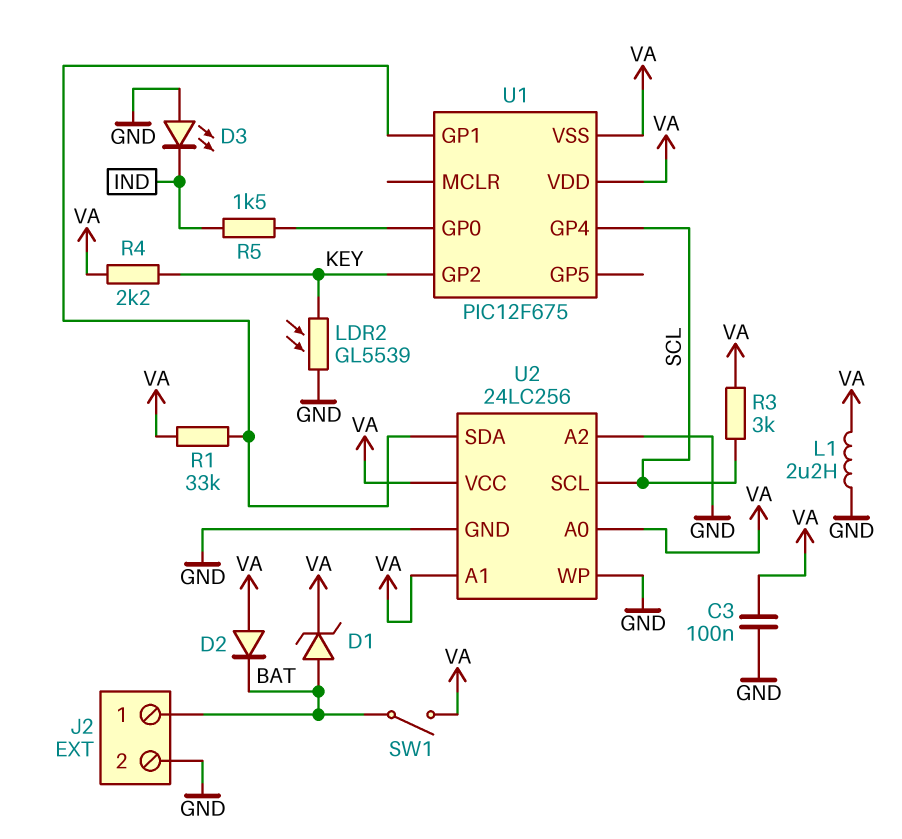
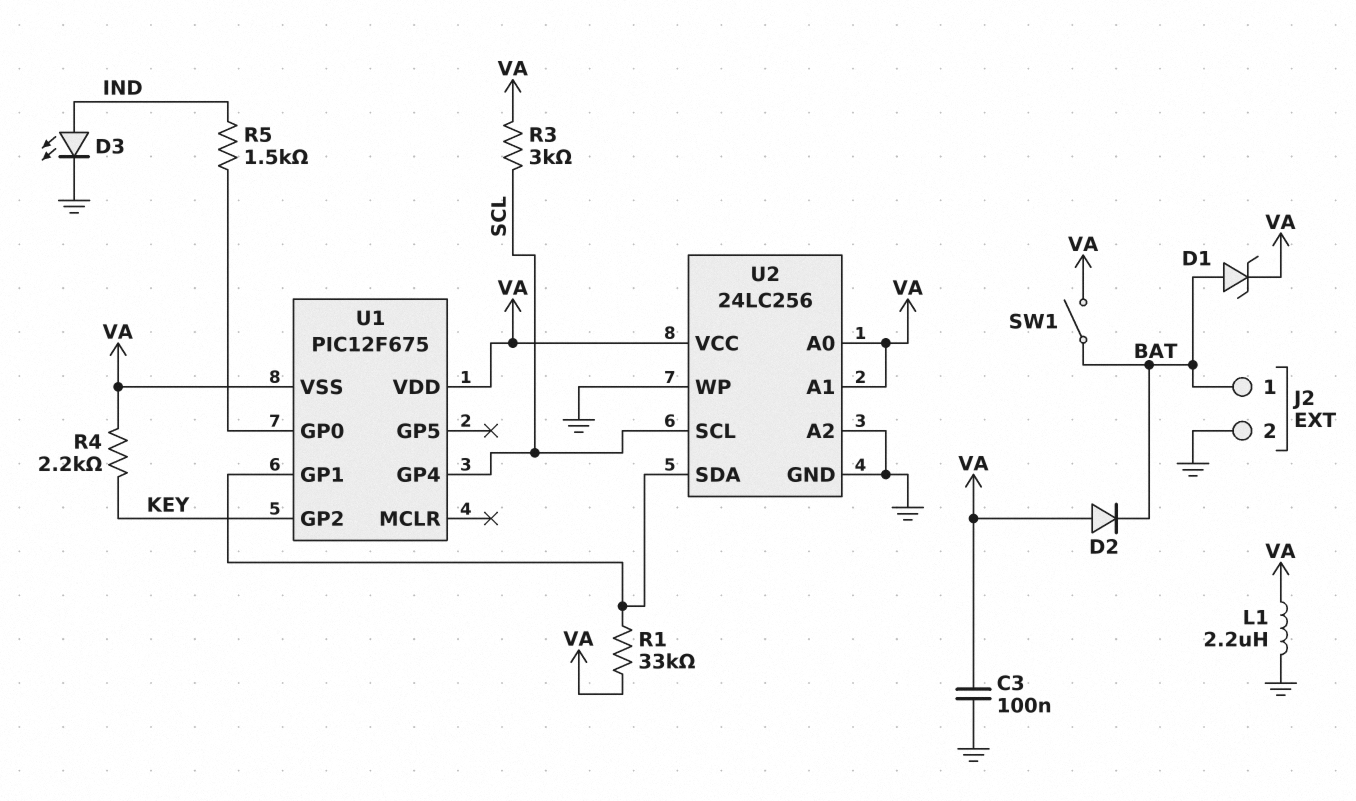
D3: LED (A GND, K IND) -> LED (A IND, K GND)
LDR2: GL5539 (GND, KEY) -> none

